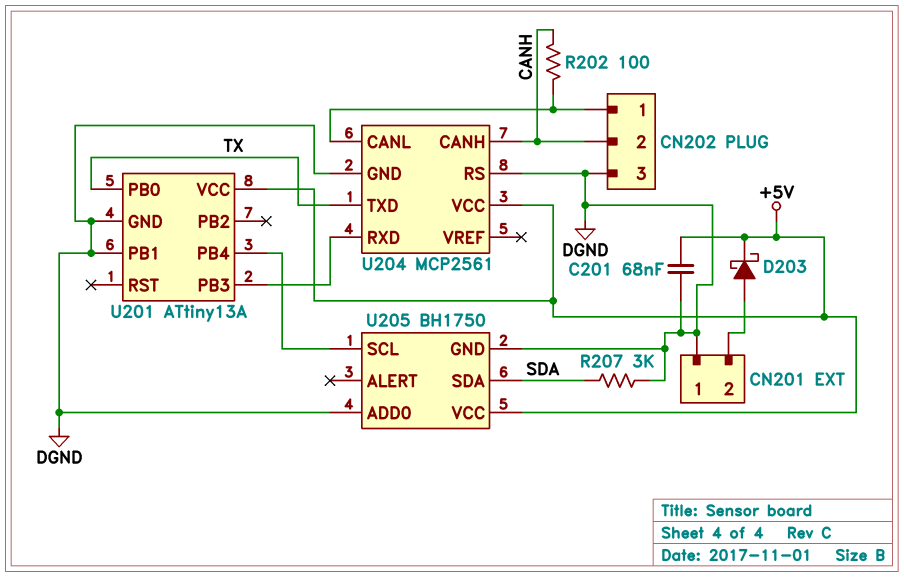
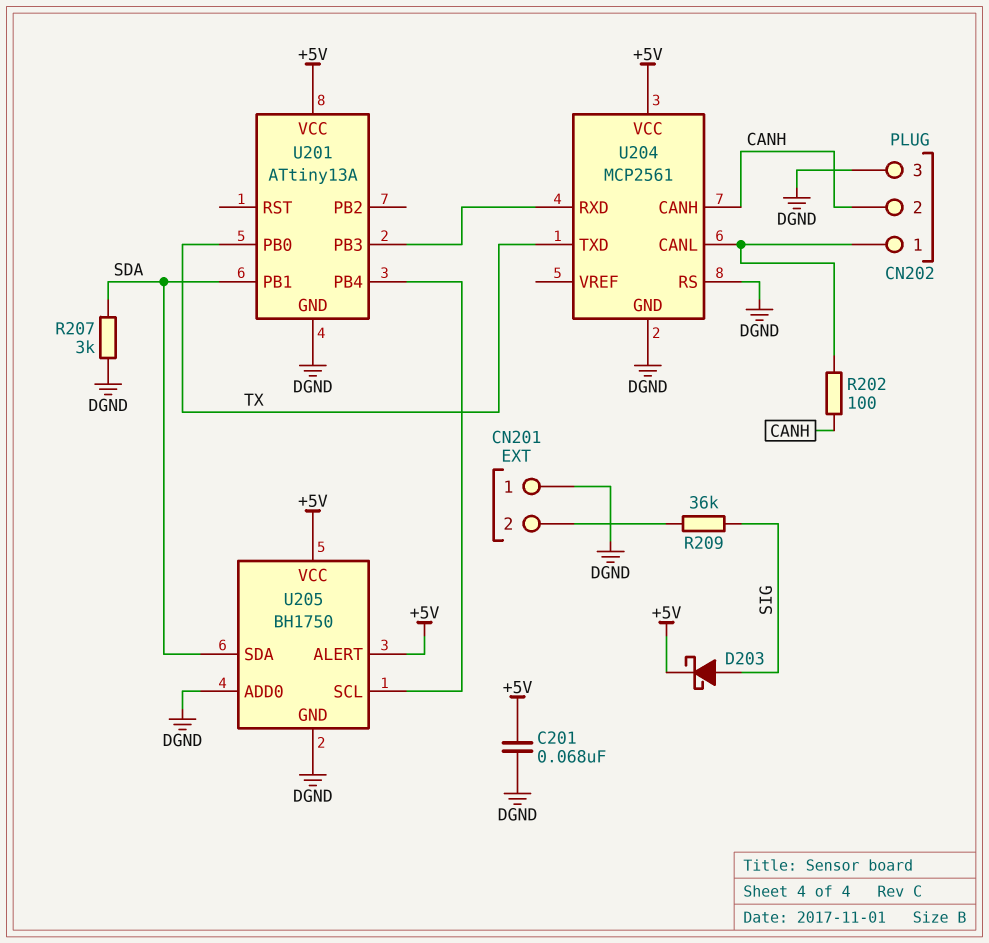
D203: schottky (A CN201/2, K +5V) -> schottky (A SIG, K +5V)
R209: none -> 36k (CN201/2, SIG)
U201 pin PB1: DGND -> SDA
U205 pin ALERT: none -> +5V

